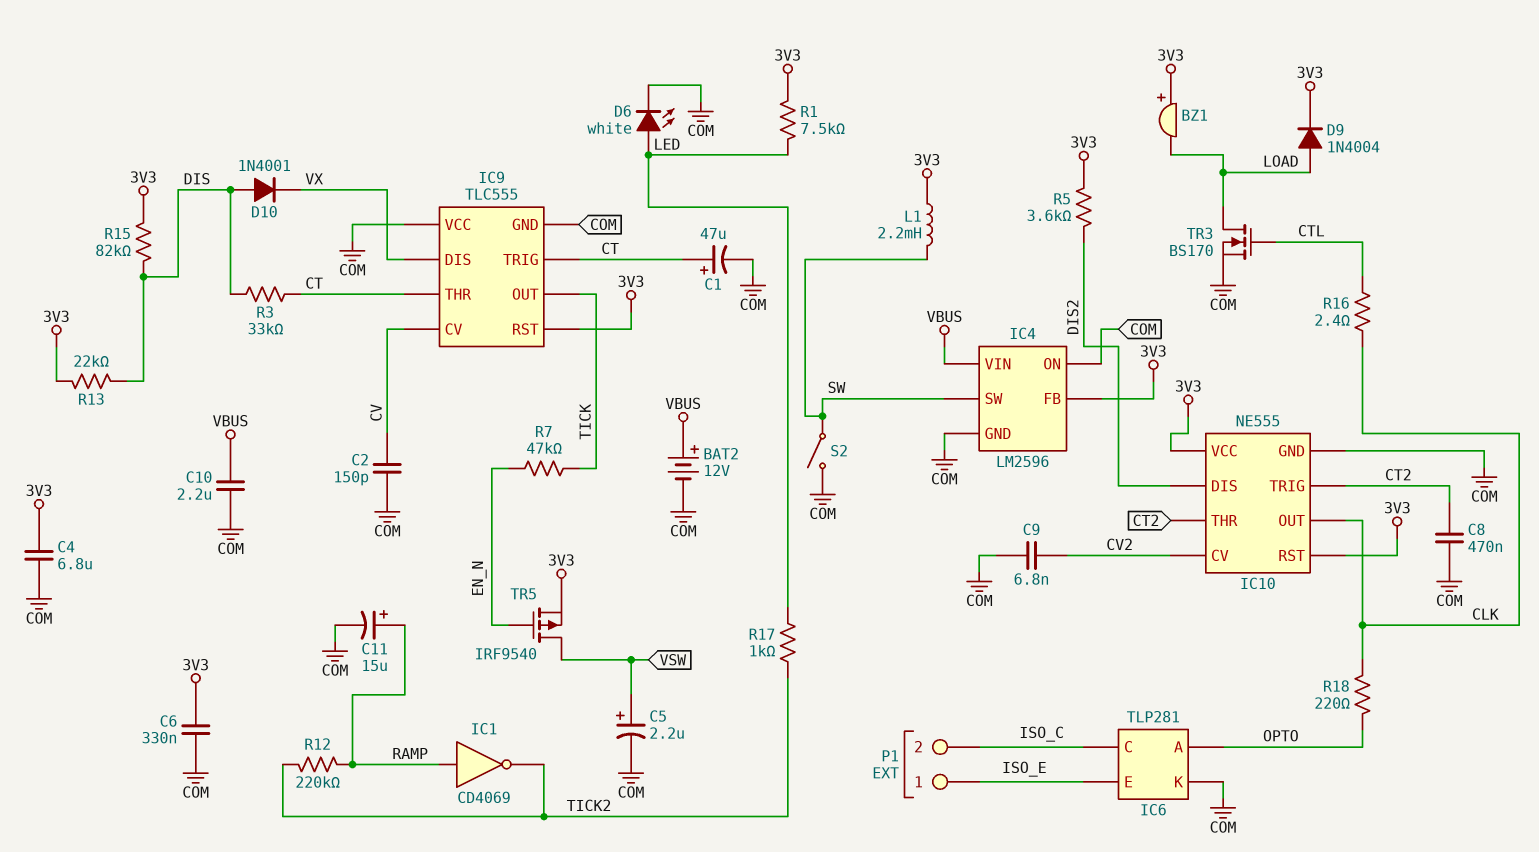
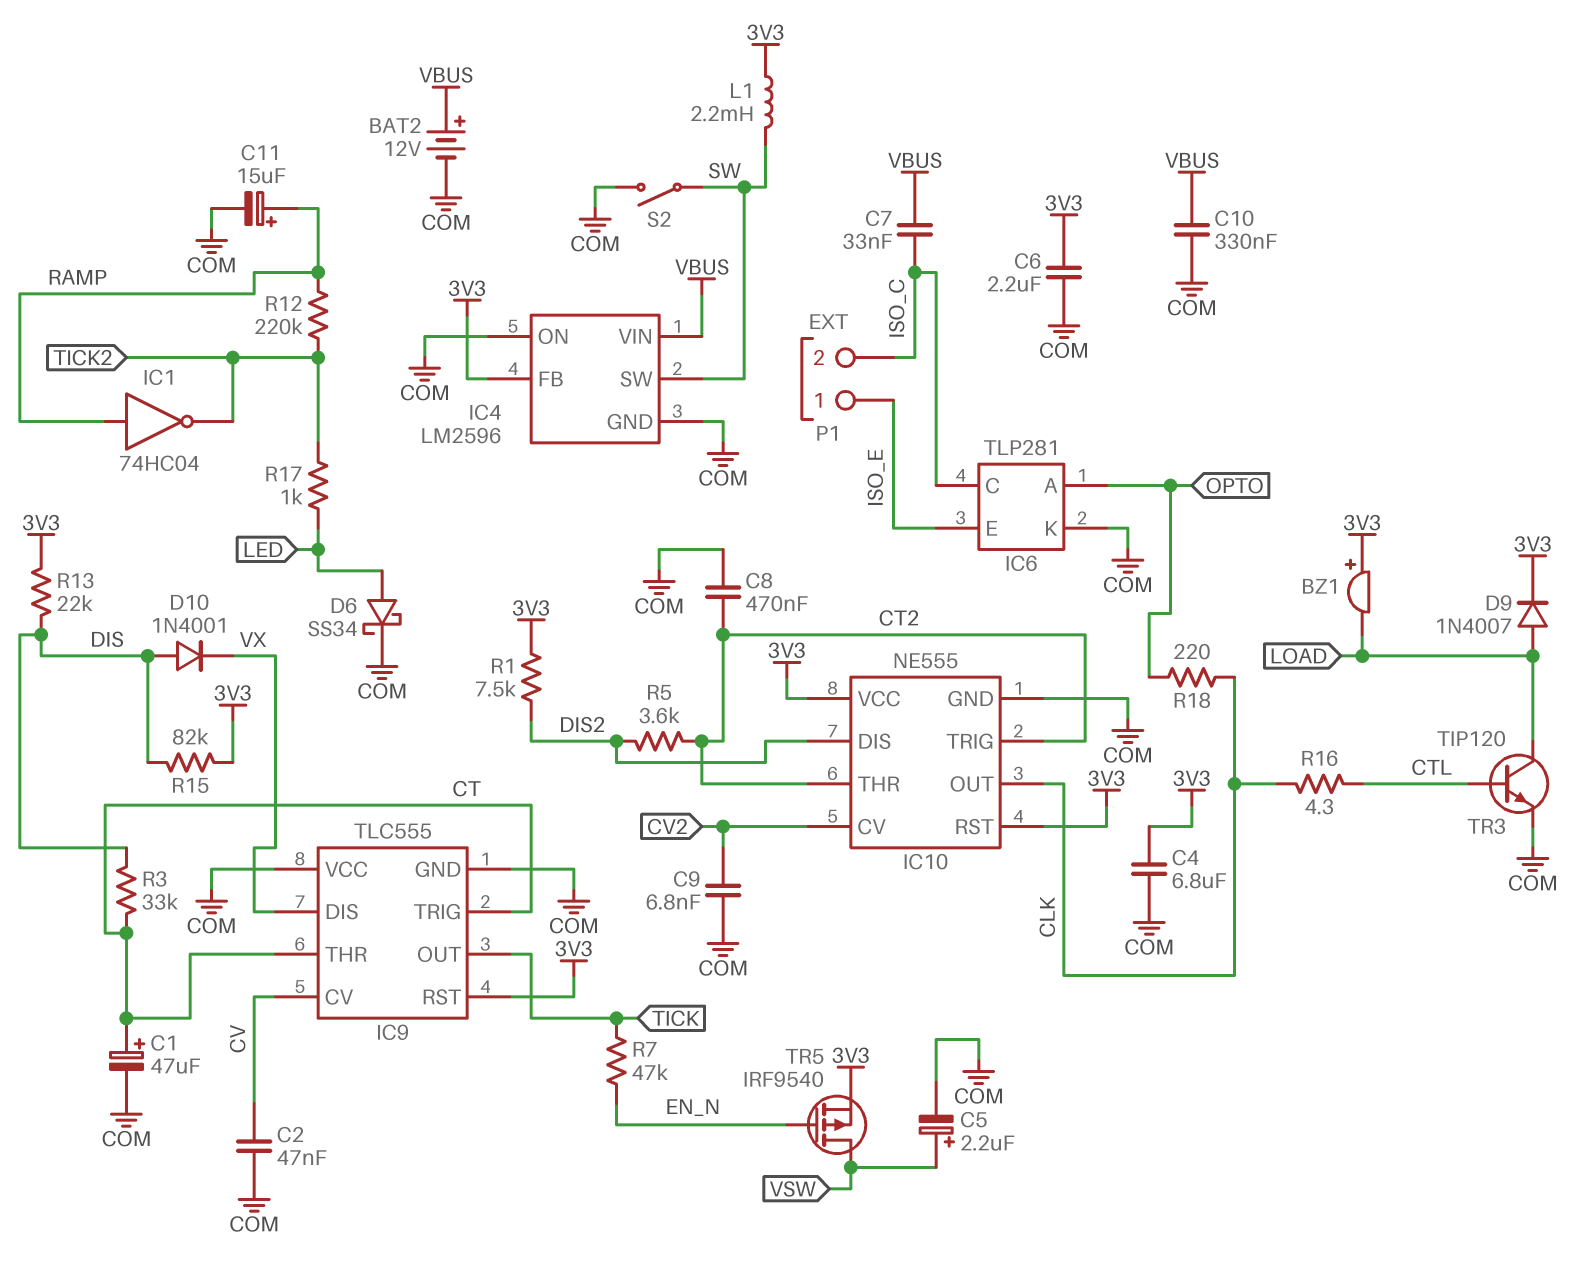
C2: 150pF (COM, CV) -> 47nF (COM, CV)
C6: 330nF (3V3, COM) -> 2.2uF (3V3, COM)
C7: none -> 33nF (ISO_C, VBUS)
C10: 2.2uF (COM, VBUS) -> 330nF (COM, VBUS)
D6: LED white (A LED, K COM) -> schottky SS34 (A LED, K COM)
D9: diode 1N4004 (A LOAD, K 3V3) -> diode 1N4007 (A LOAD, K 3V3)
IC1: NOT CD4069 (in RAMP, out TICK2) -> NOT 74HC04 (in RAMP, out TICK2)
R1: 7.5k (3V3, LED) -> 7.5k (3V3, DIS2)
R5: 3.6k (3V3, DIS2) -> 3.6k (CT2, DIS2)
R16: 2.4 (CLK, CTL) -> 4.3 (CLK, CTL)
TR3: NMOS BS170 (G CTL, D LOAD, S COM) -> NPN TIP120 (B CTL, C LOAD, E COM)

